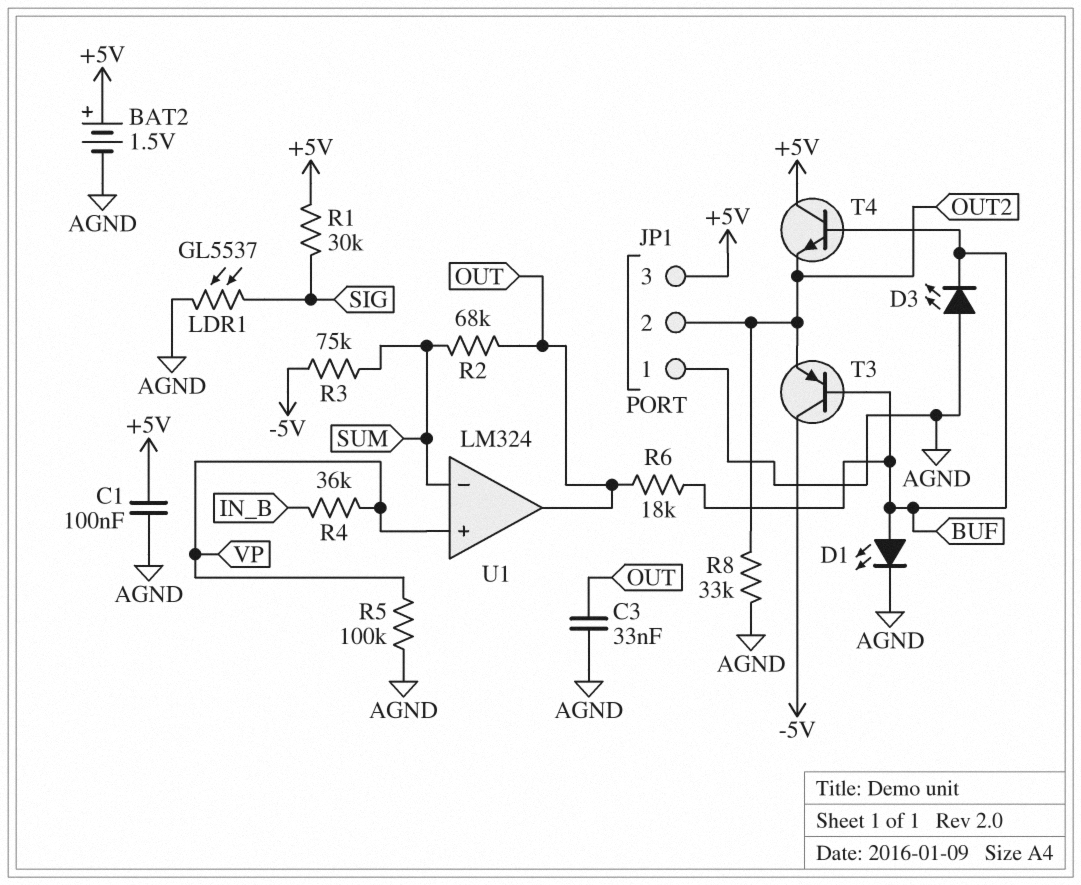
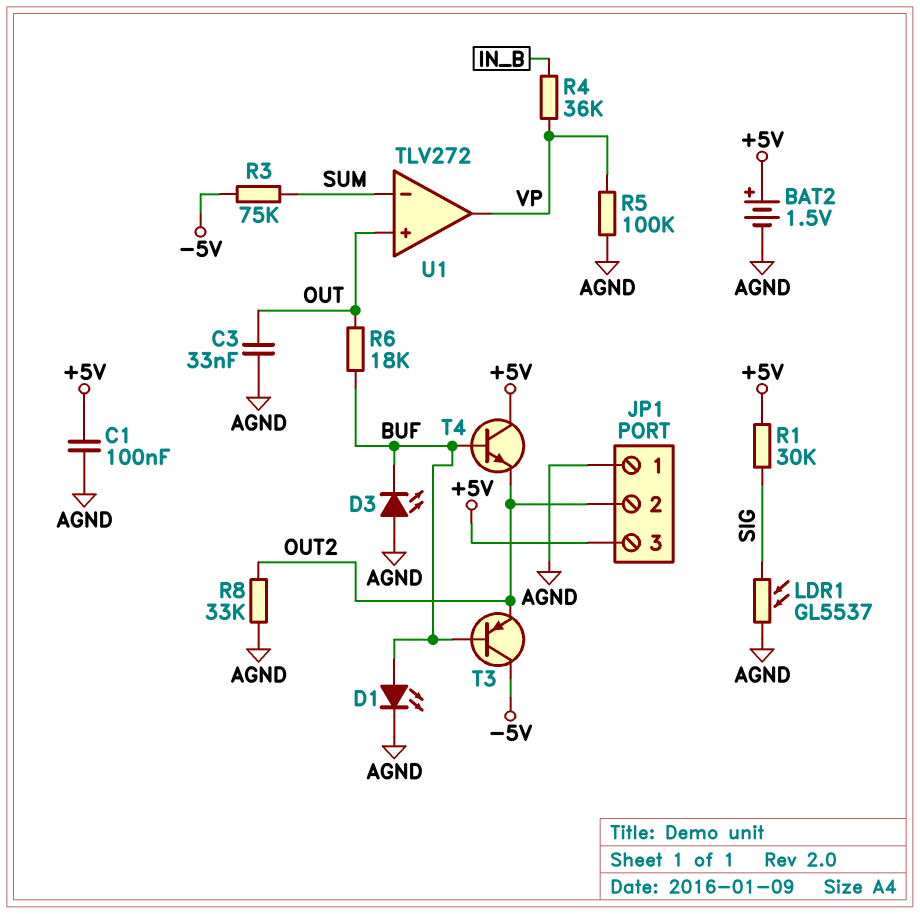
R2: 68k (OUT, SUM) -> none
U1: LM324 -> TLV272
U1 pin in+: VP -> OUT
U1 pin out: OUT -> VP

